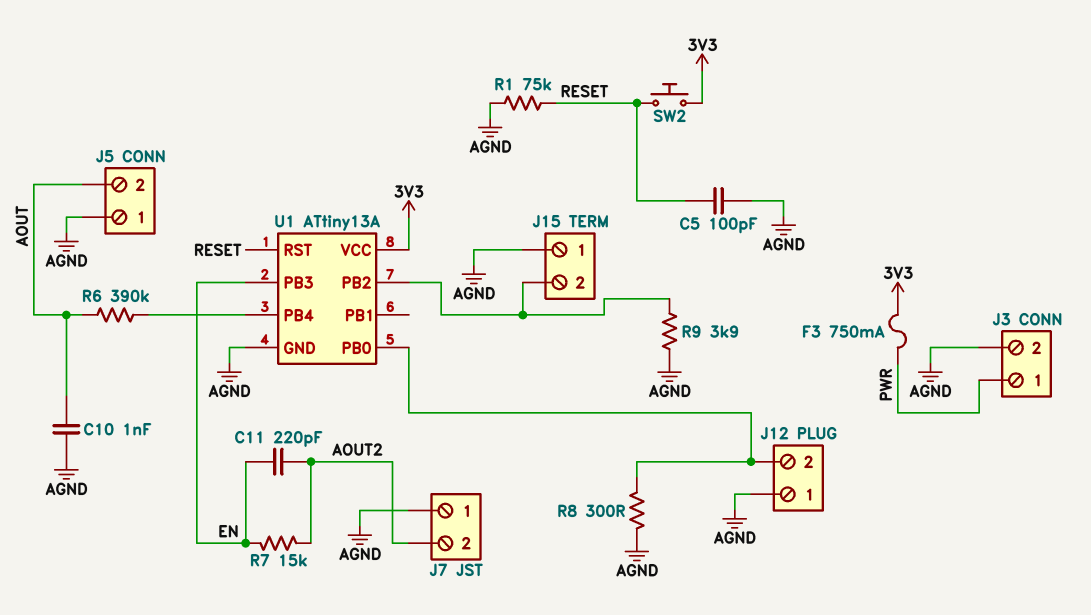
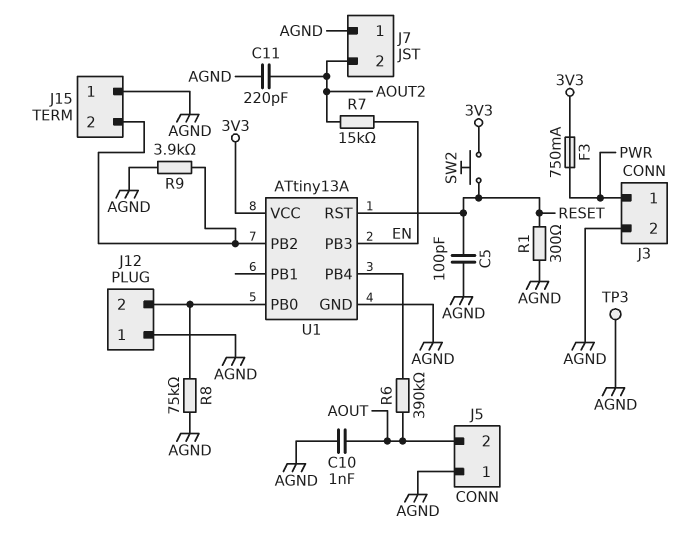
C11: 220pF (AOUT2, EN) -> 220pF (AGND, AOUT2)
R1: 75k (AGND, RESET) -> 300 (AGND, RESET)
R8: 300 (AGND, J12/2) -> 75k (AGND, J12/2)
TP3: none -> test point (AGND)

